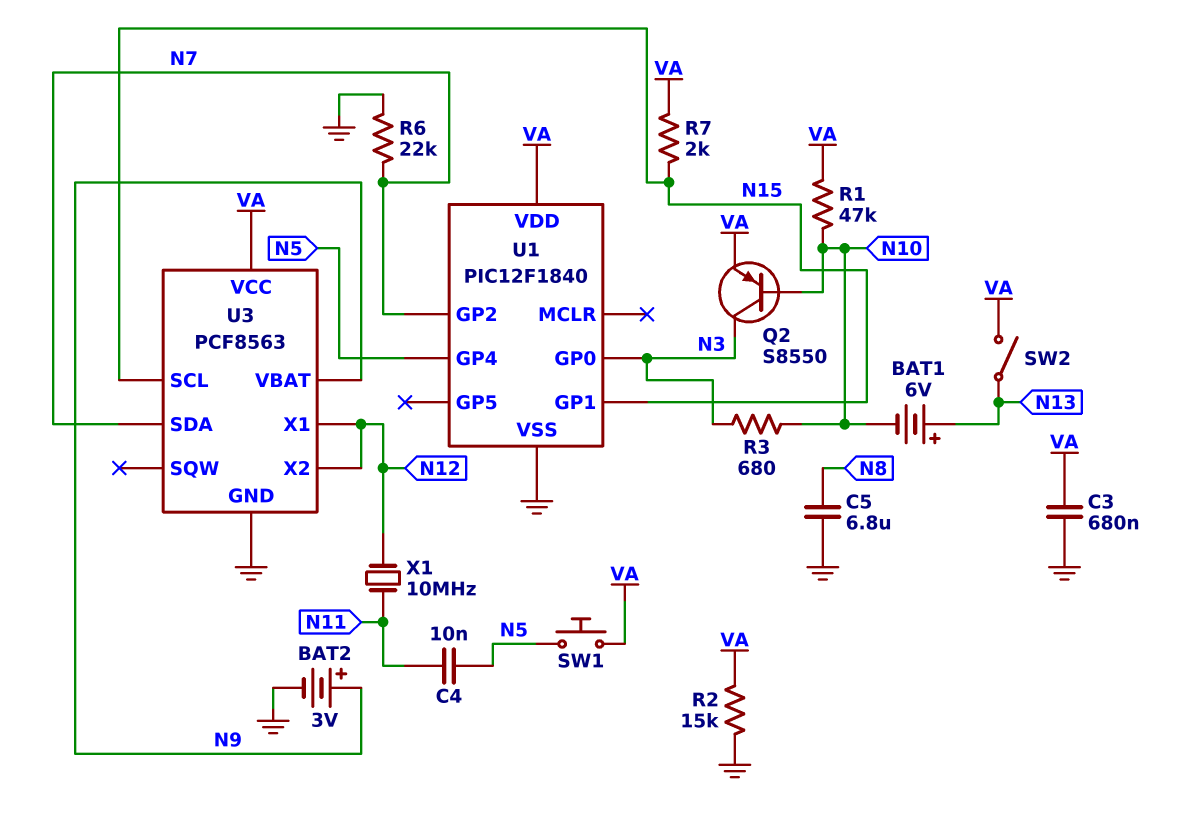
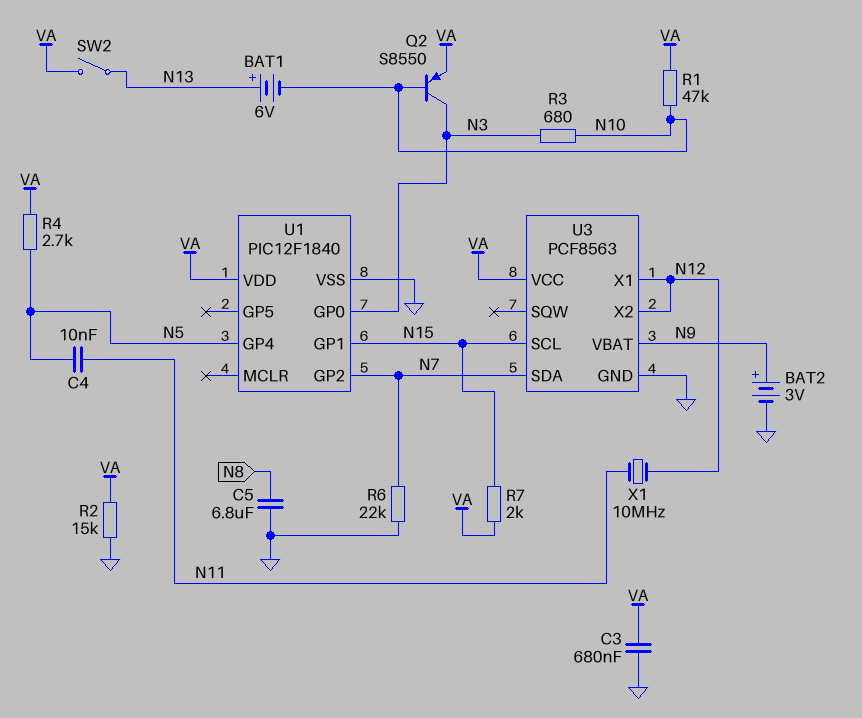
R4: none -> 2.7k (N5, VA)
SW1: button (N5, VA) -> none

